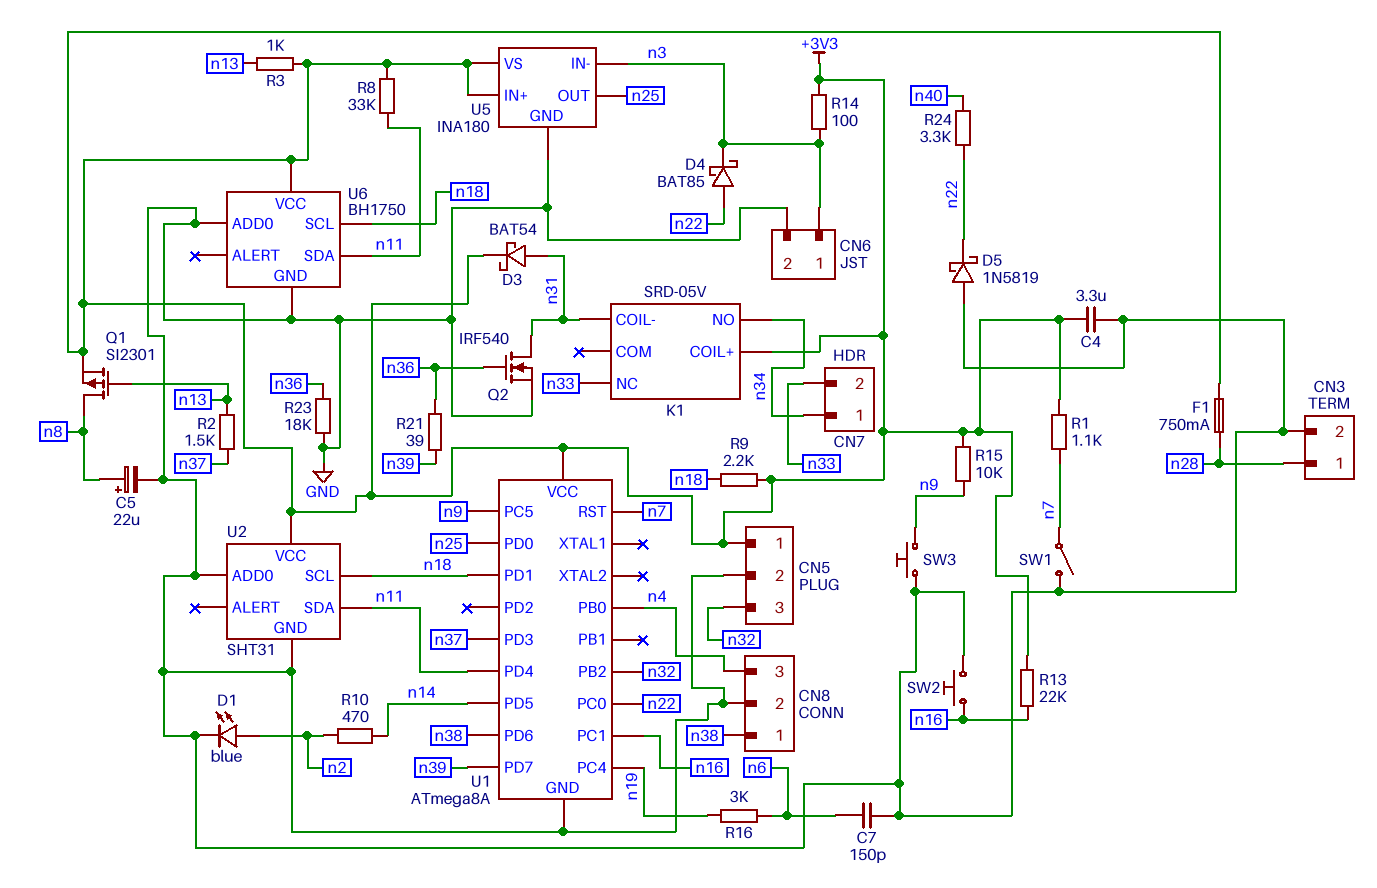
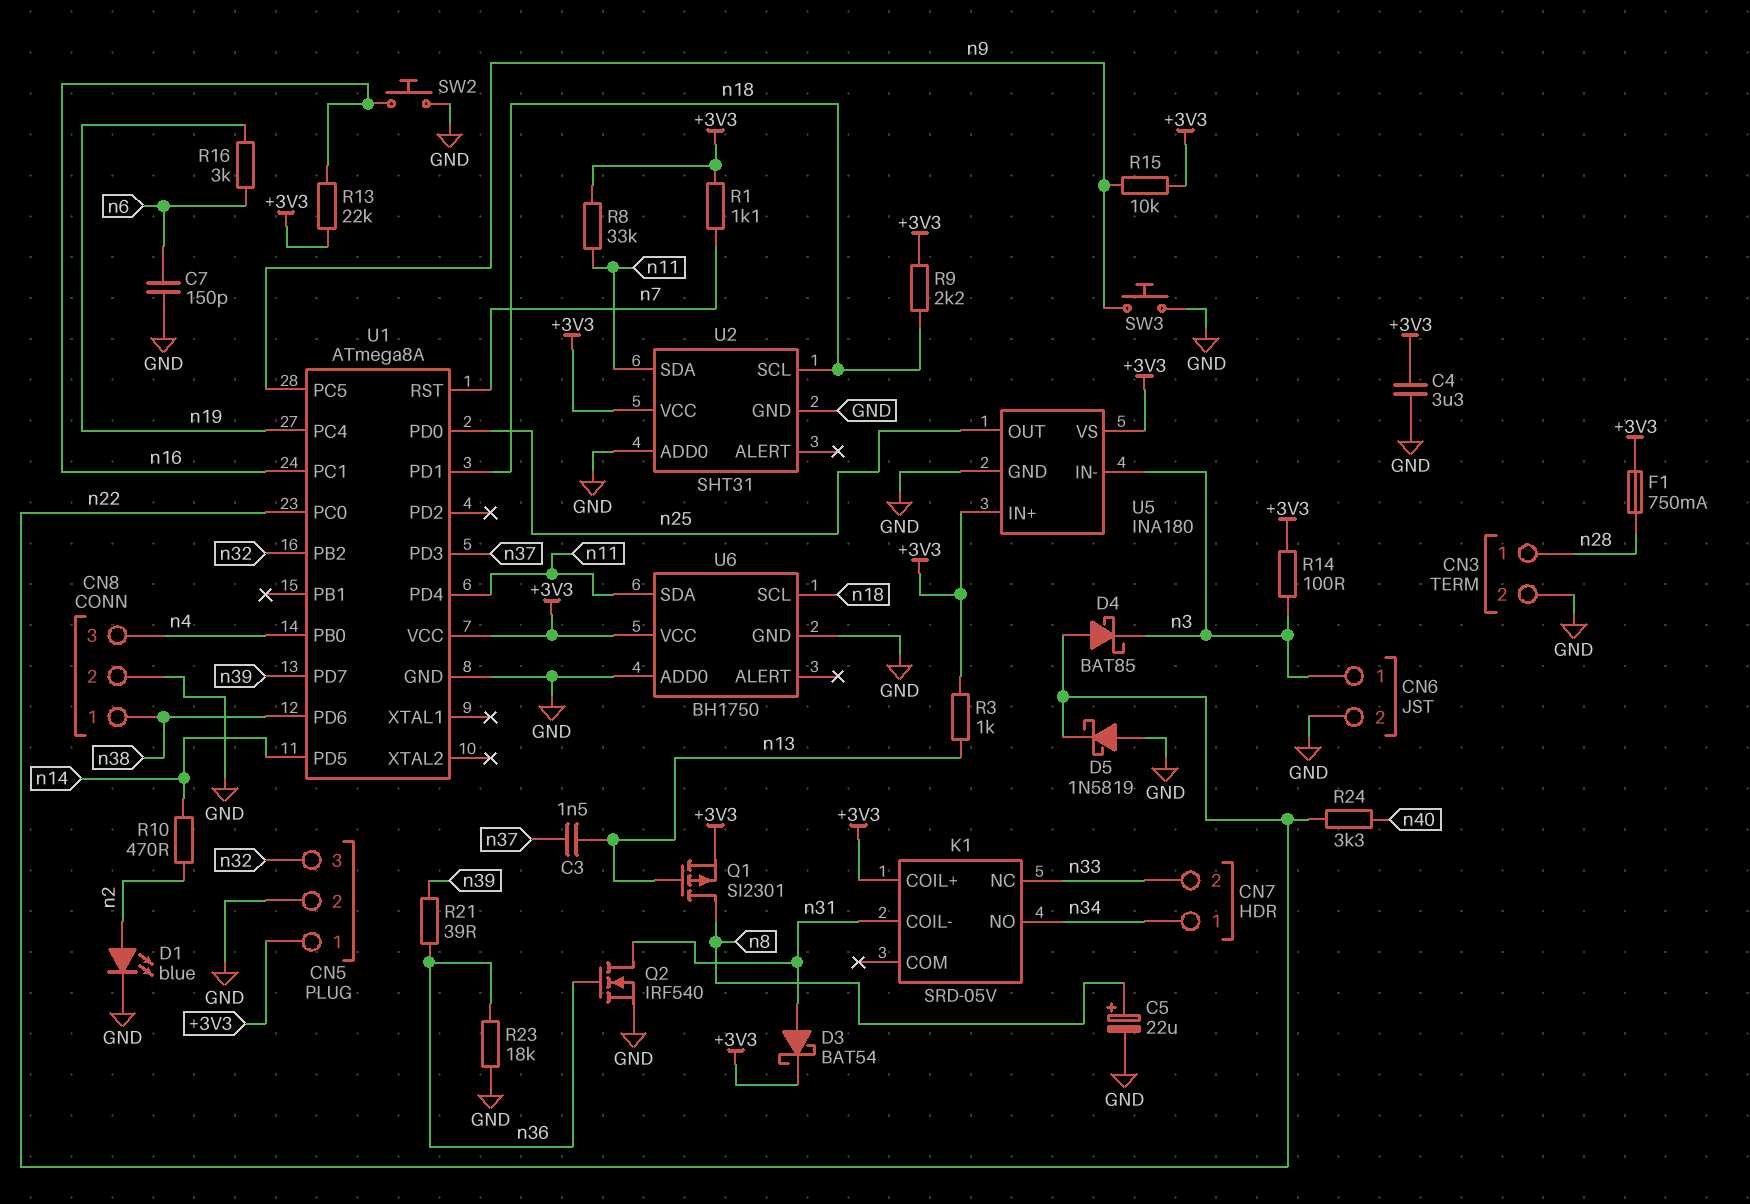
C3: none -> 1.5nF (n13, n37)
R2: 1.5k (n13, n37) -> none
SW1: switch (GND, n7) -> none

